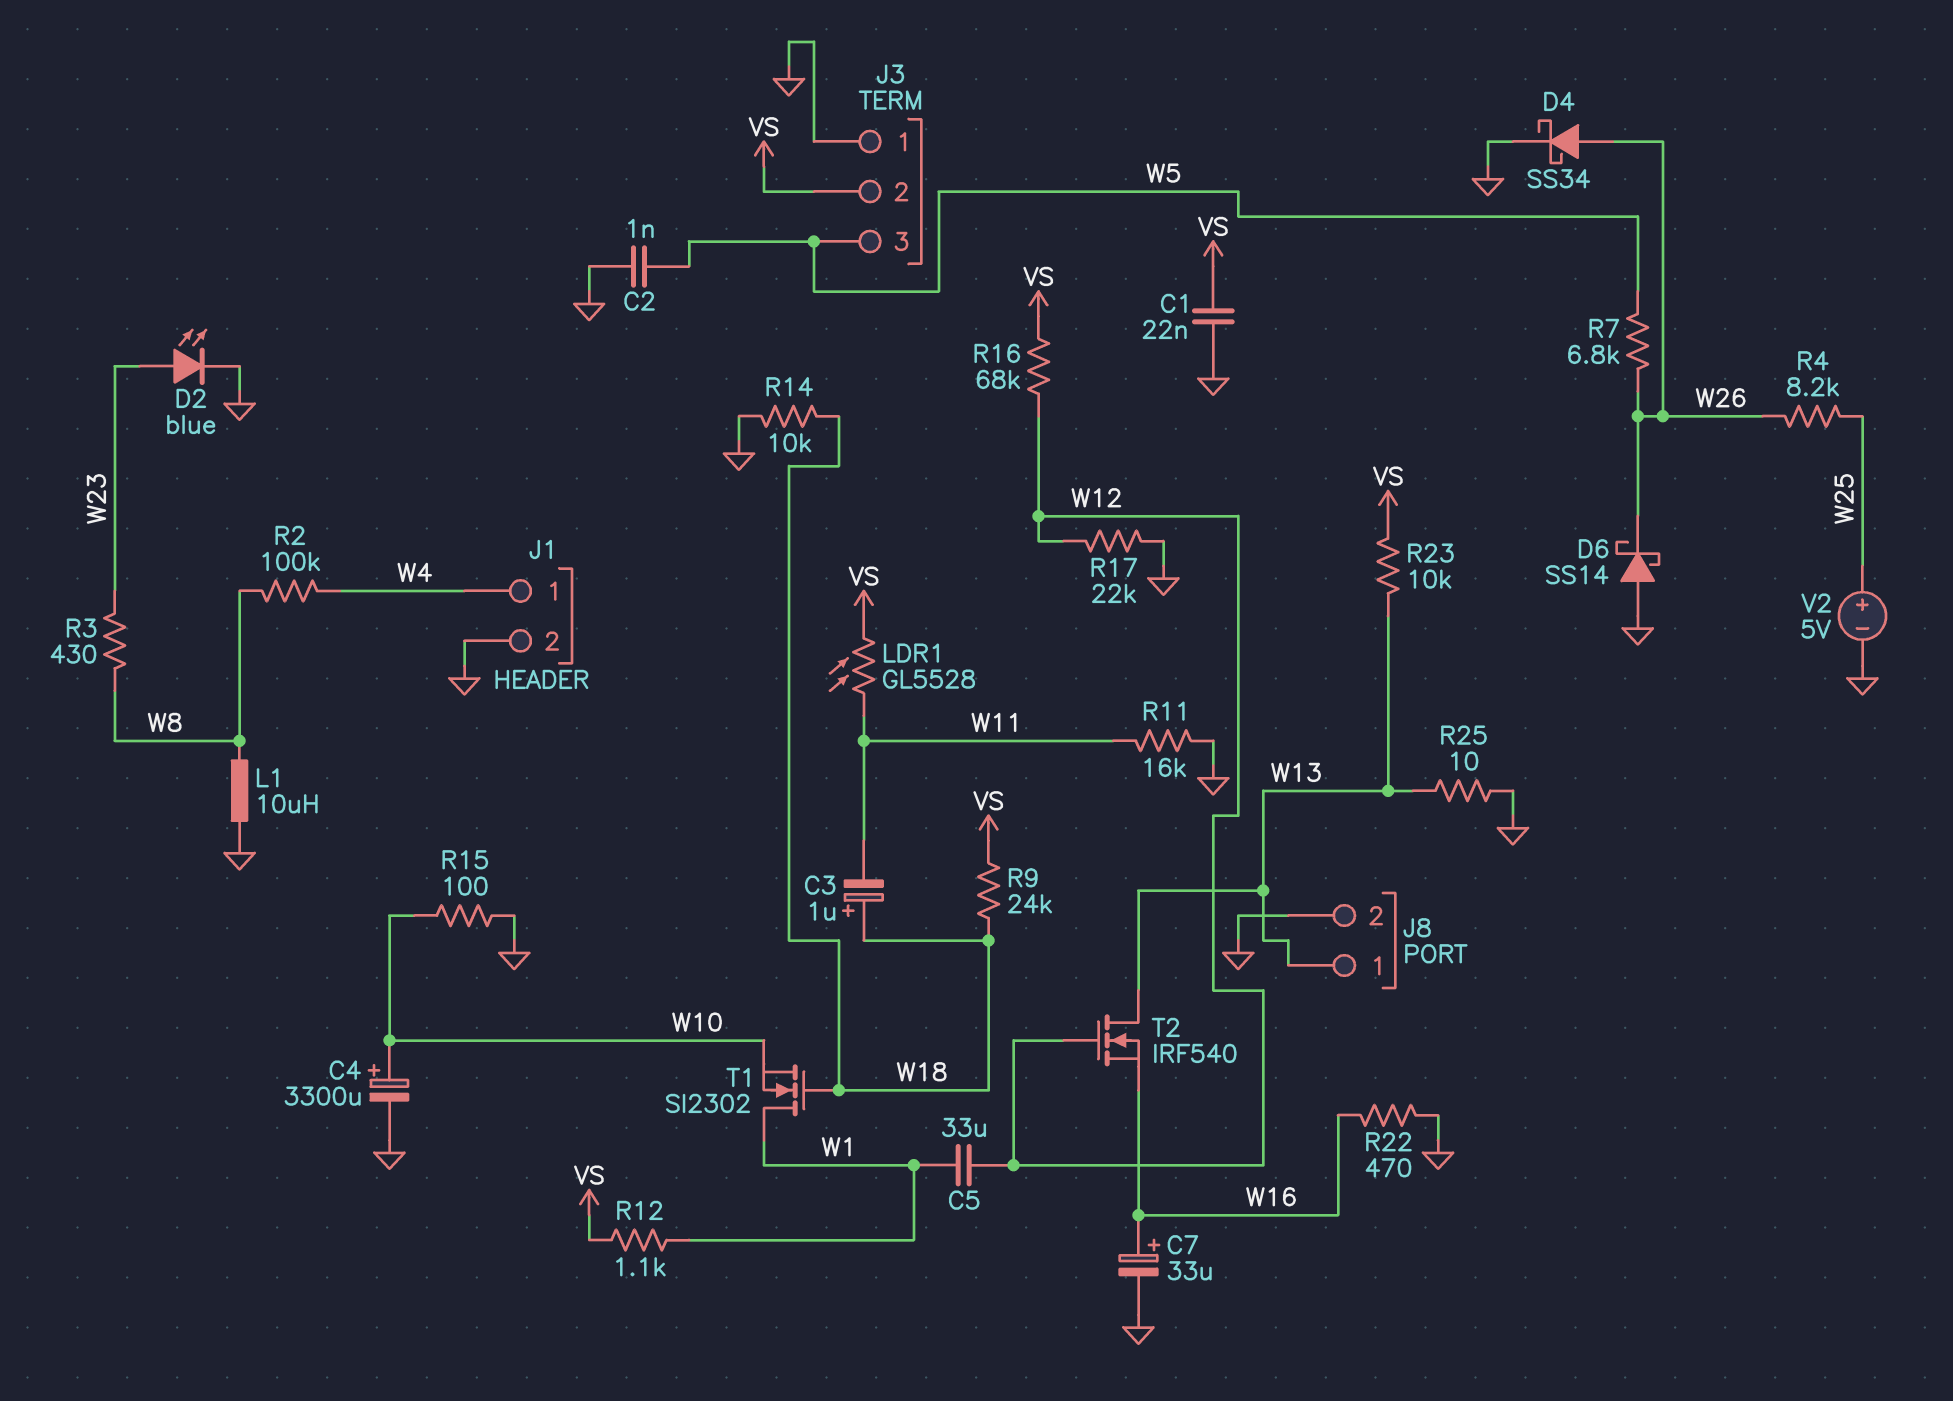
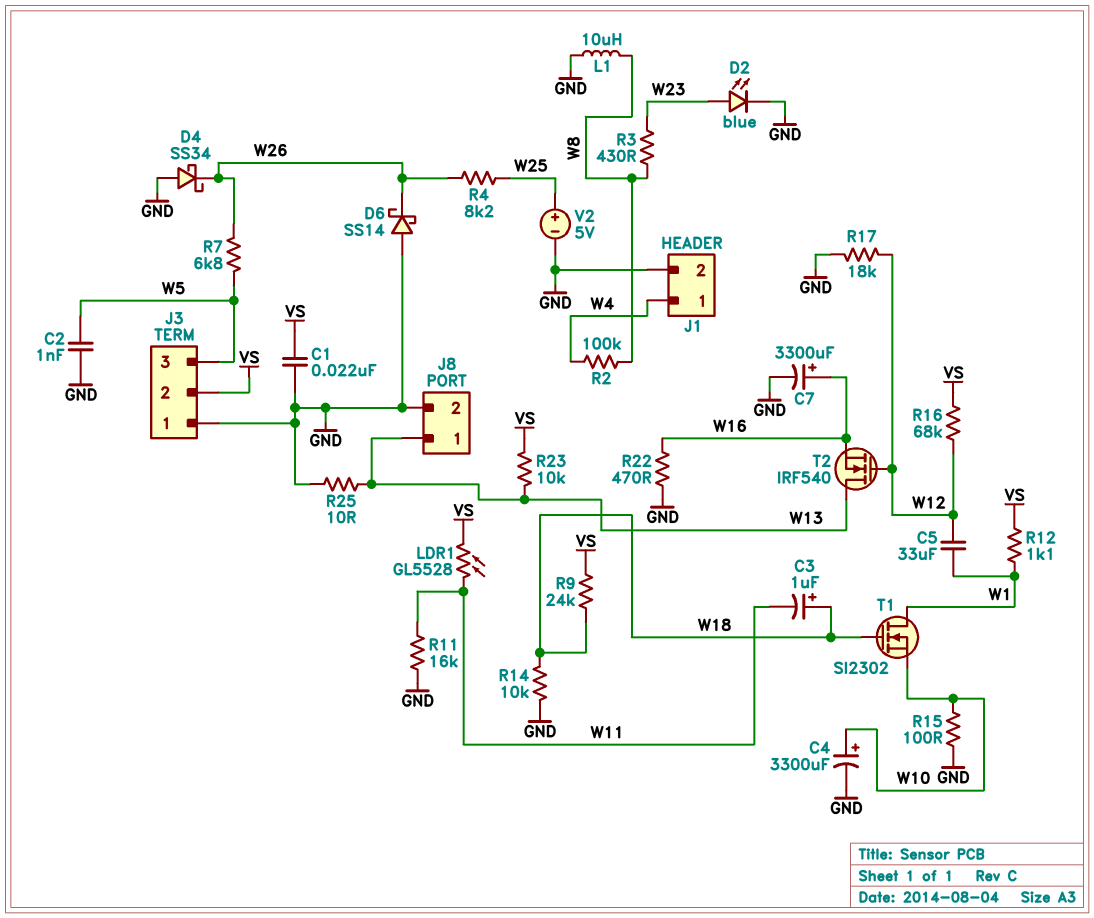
C7: 33uF (plus W16, minus GND) -> 3300uF (plus W16, minus GND)
D4: schottky SS34 (A W26, K GND) -> schottky SS34 (A GND, K W26)
R17: 22k (GND, W12) -> 18k (GND, W12)

